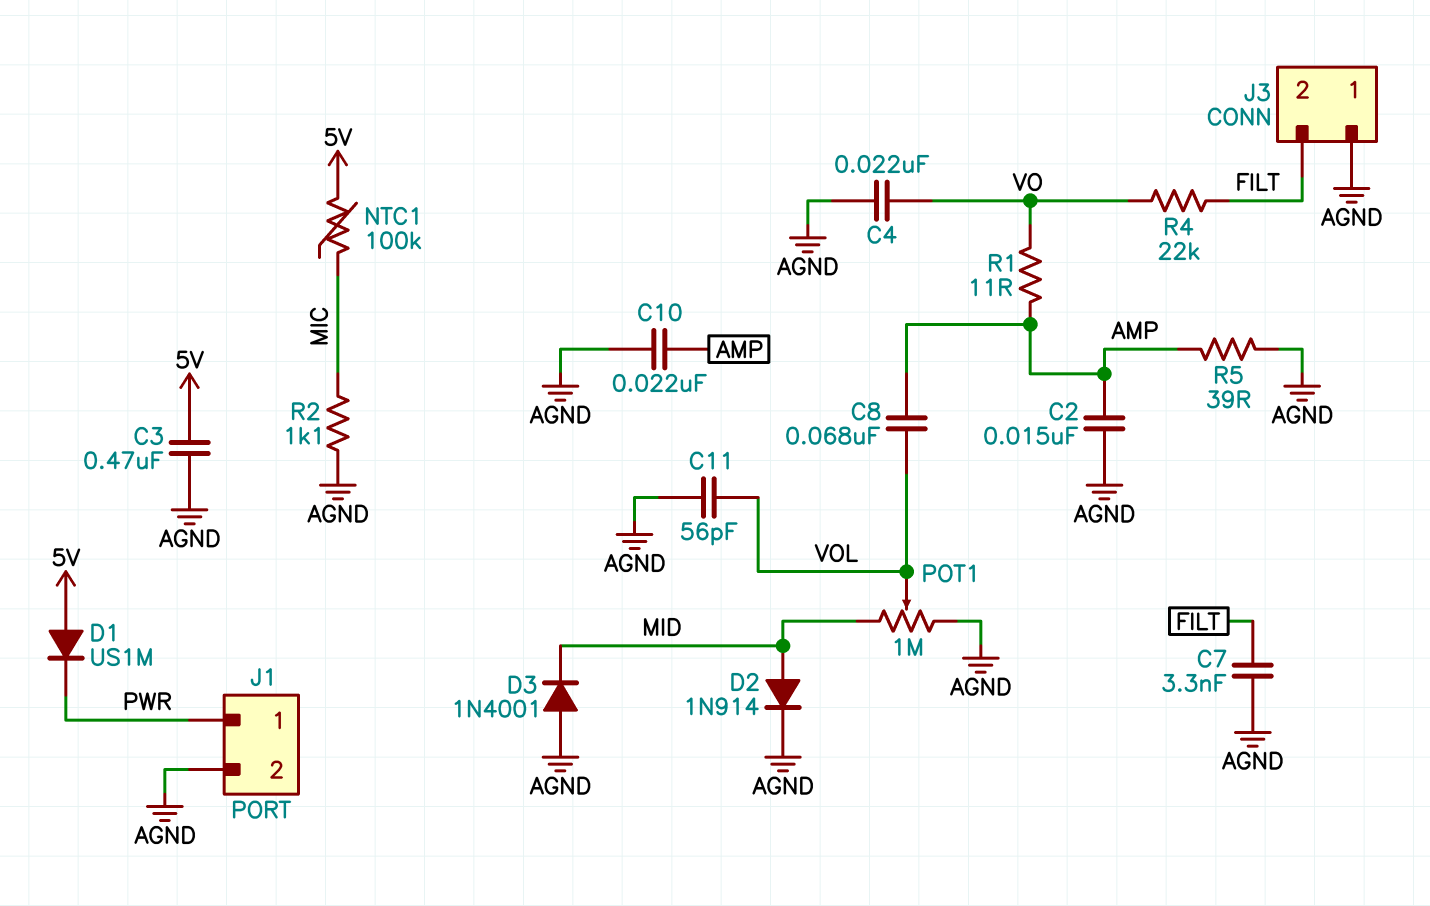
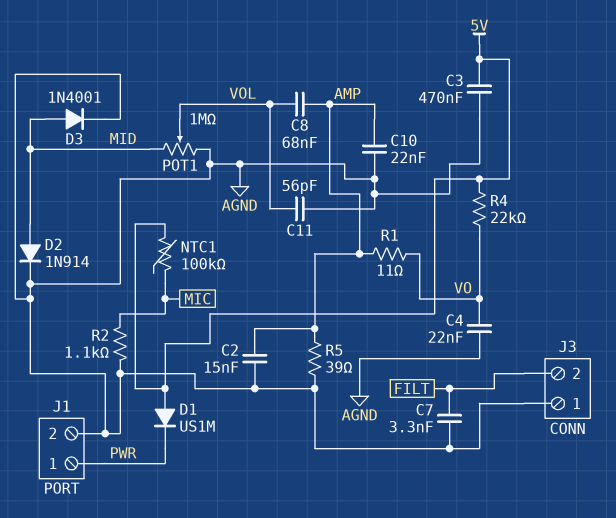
D3: diode 1N4001 (A AGND, K MID) -> diode 1N4001 (A MID, K AGND)
R4: 22k (FILT, VO) -> 22k (5V, VO)

